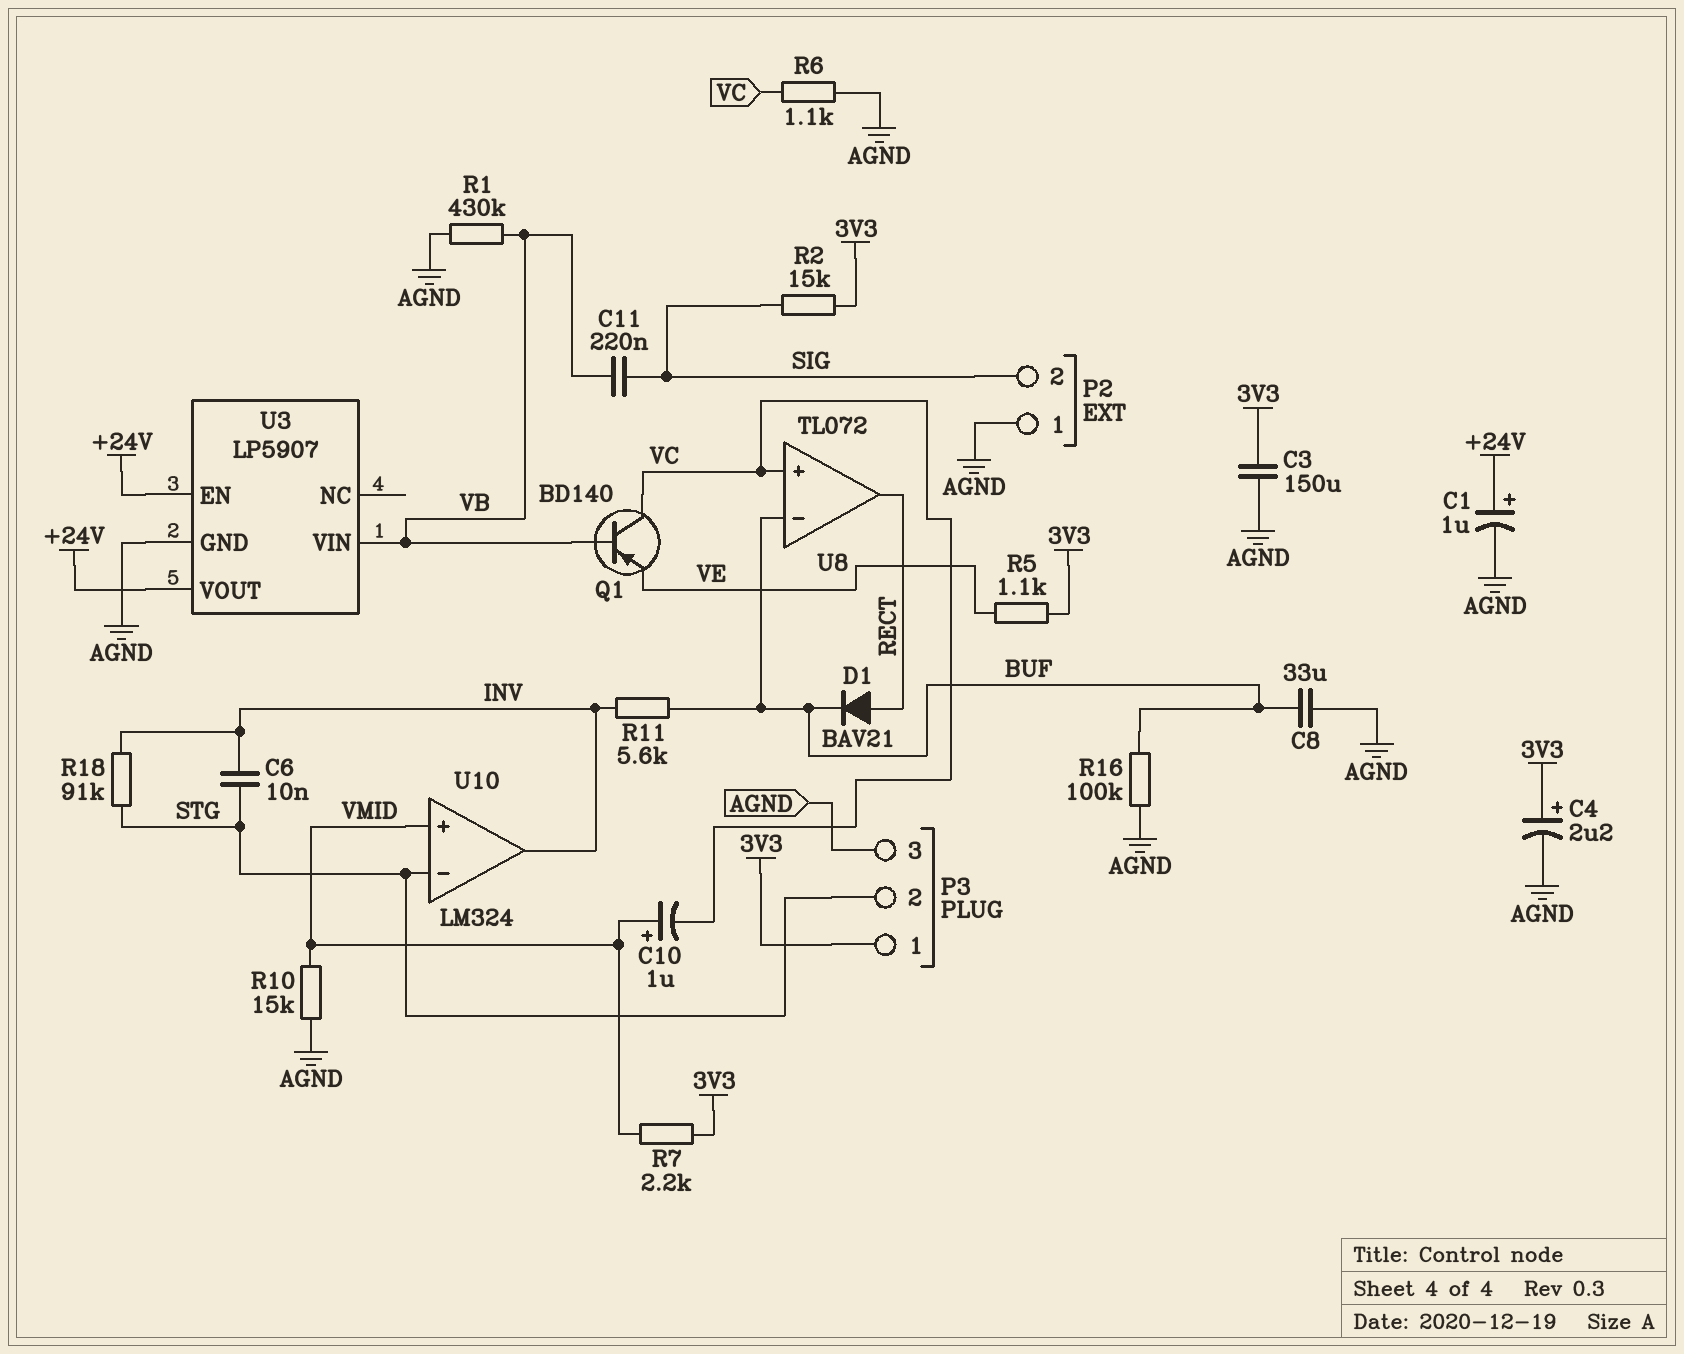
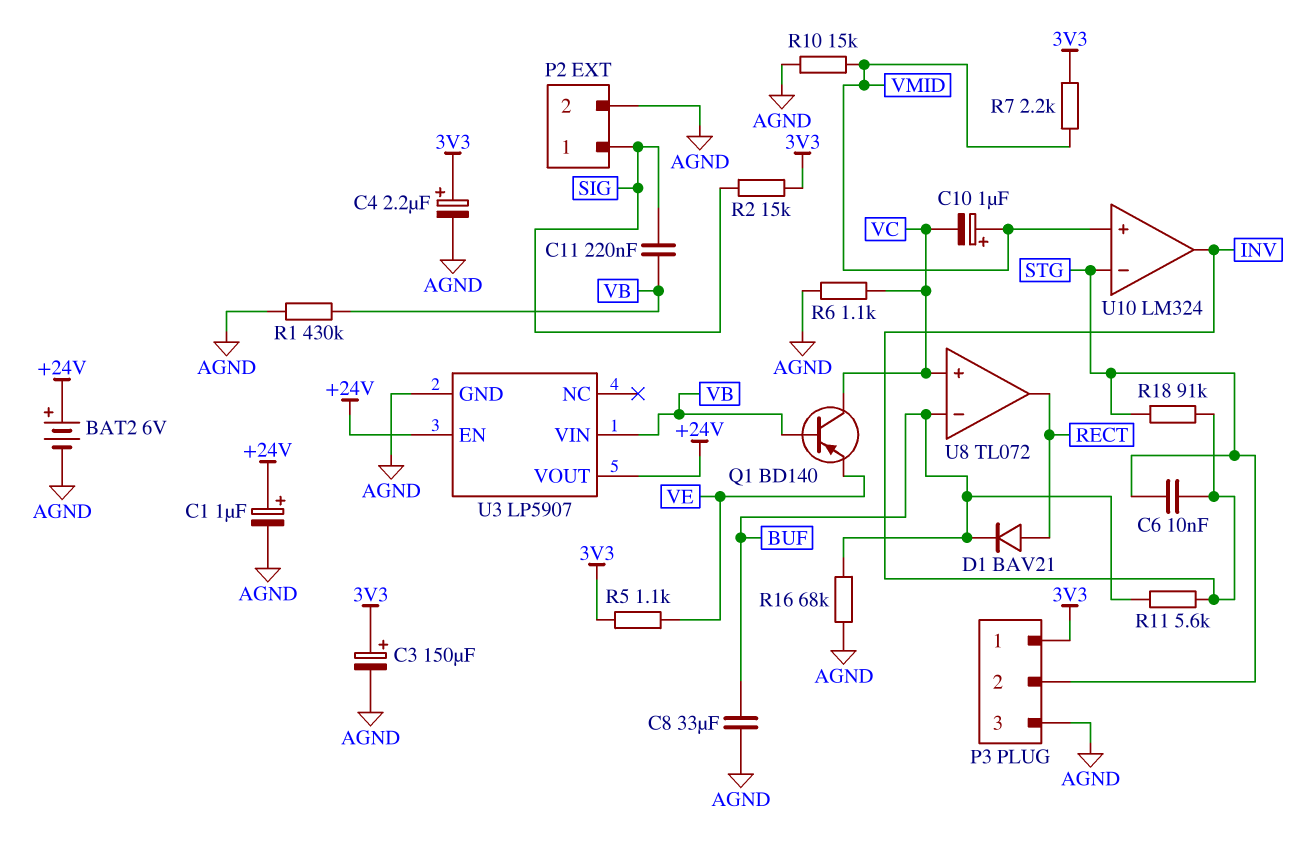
BAT2: none -> 6V (plus +24V, minus AGND)
C3: 150uF (3V3, AGND) -> 150uF (plus 3V3, minus AGND)
P2 pin 1: AGND -> SIG
P2 pin 2: SIG -> AGND
R16: 100k (AGND, BUF) -> 68k (AGND, BUF)

